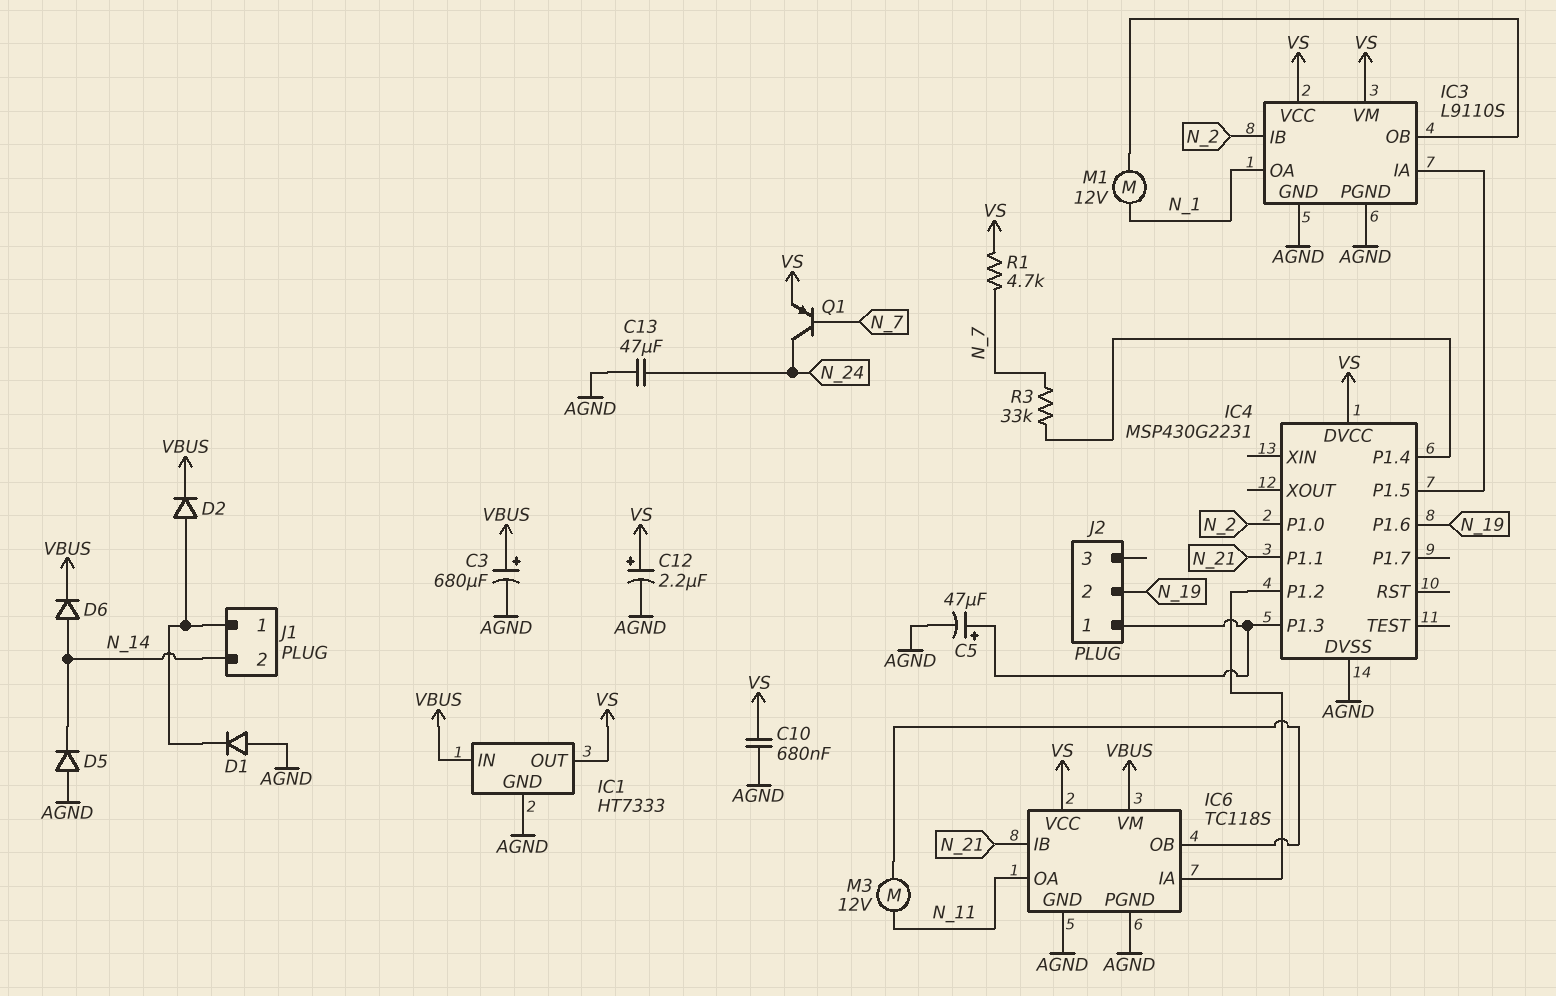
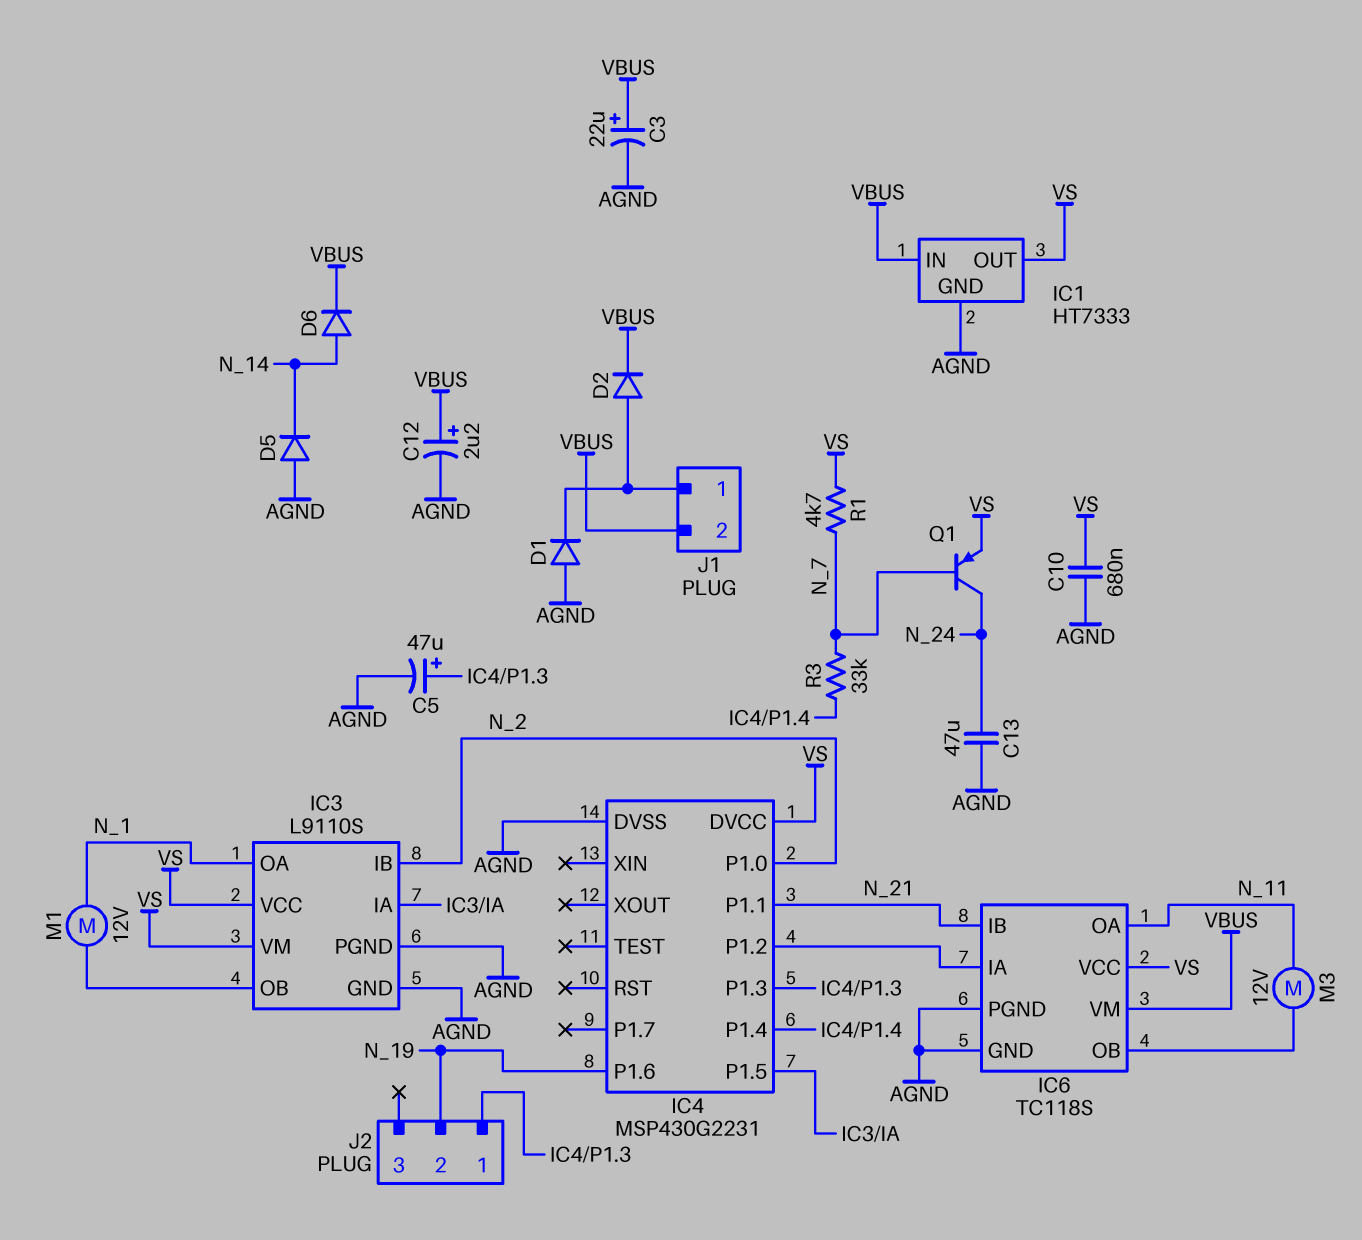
C3: 680uF (plus VBUS, minus AGND) -> 22uF (plus VBUS, minus AGND)
C12: 2.2uF (plus VS, minus AGND) -> 2.2uF (plus VBUS, minus AGND)
J1 pin 2: N_14 -> VBUS

